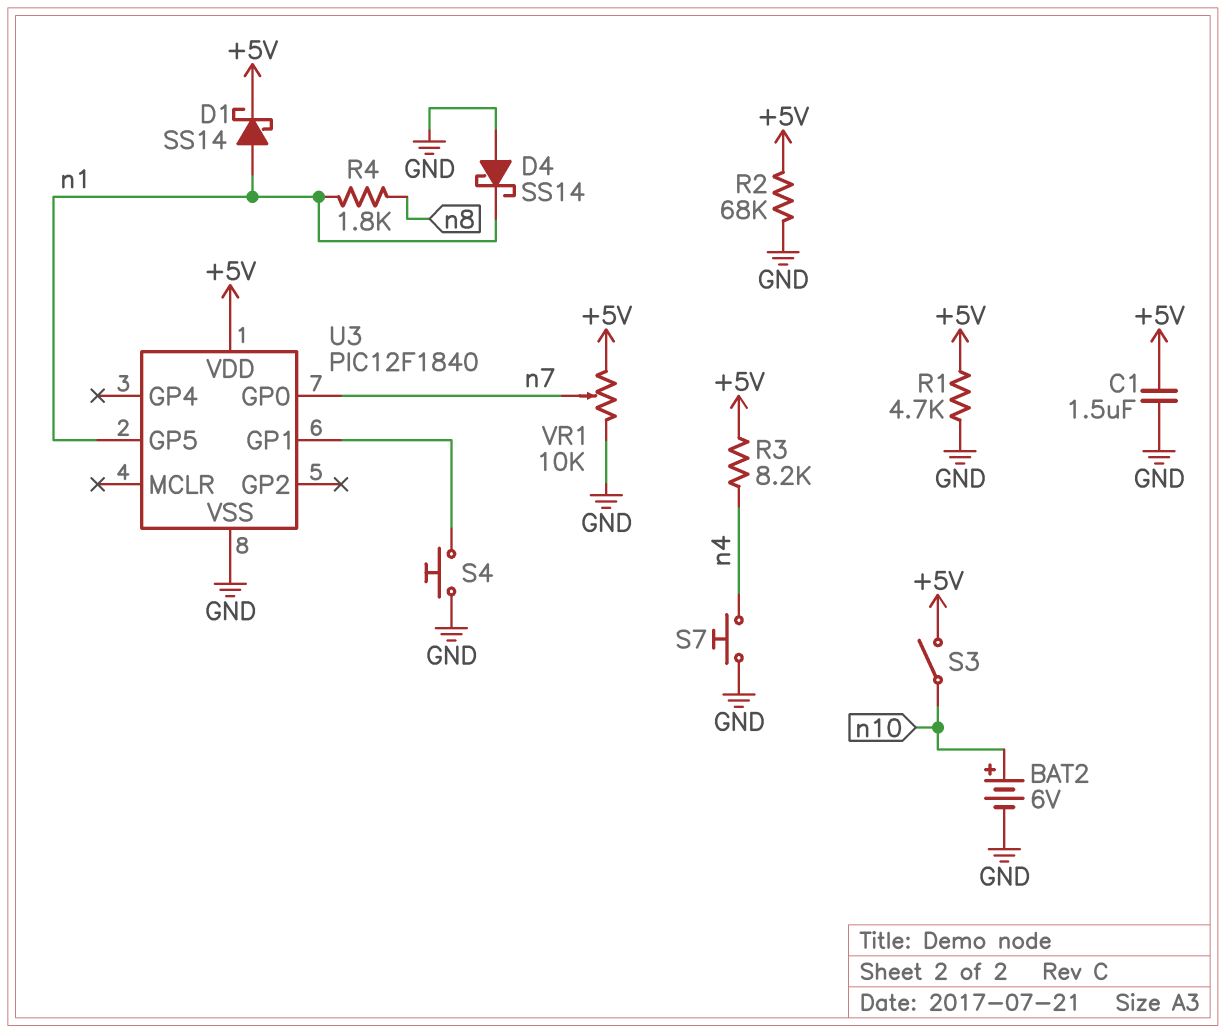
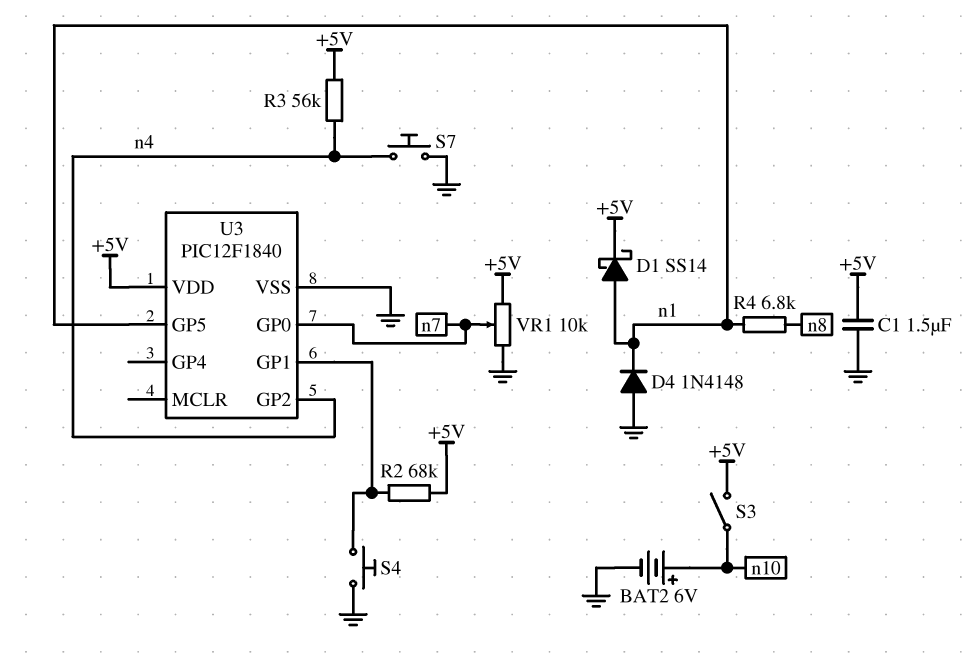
D4: schottky SS14 (A GND, K n1) -> diode 1N4148 (A GND, K n1)
R1: 4.7k (+5V, GND) -> none
R2: 68k (+5V, GND) -> 68k (+5V, U3/GP1)
R3: 8.2k (+5V, n4) -> 56k (+5V, n4)
R4: 1.8k (n1, n8) -> 6.8k (n1, n8)
U3 pin GP2: none -> n4

